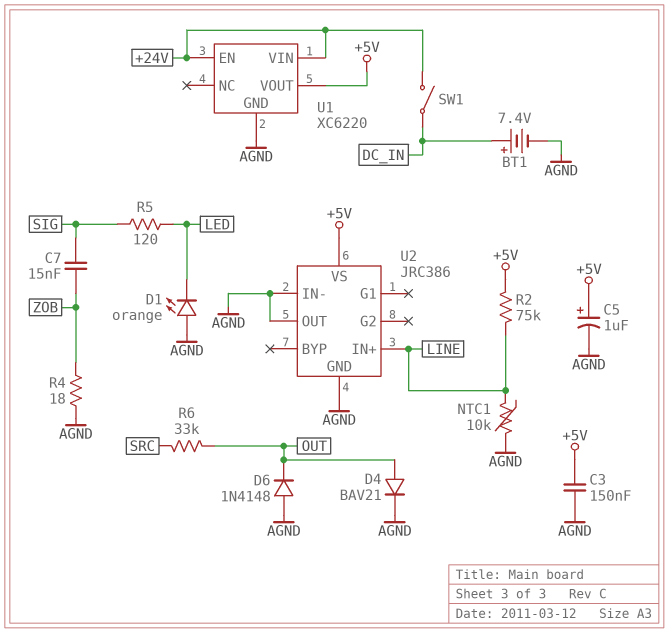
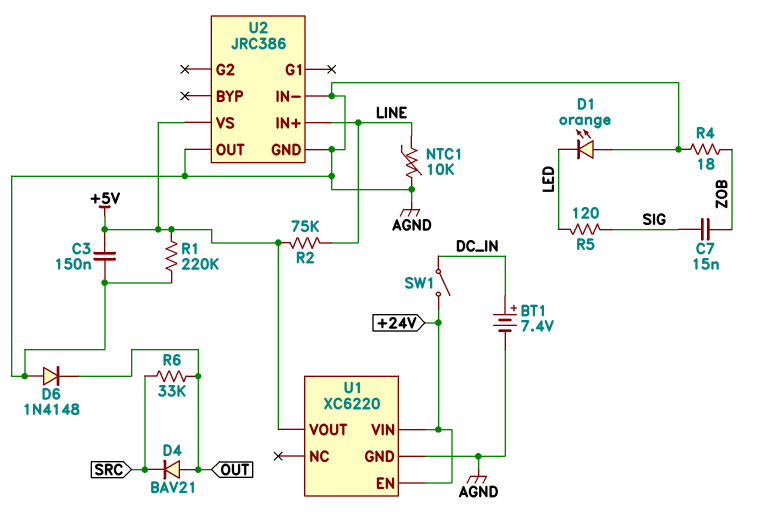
C5: 1uF (plus +5V, minus AGND) -> none
D4: diode BAV21 (A OUT, K AGND) -> diode BAV21 (A OUT, K SRC)
R1: none -> 220k (+5V, AGND)

